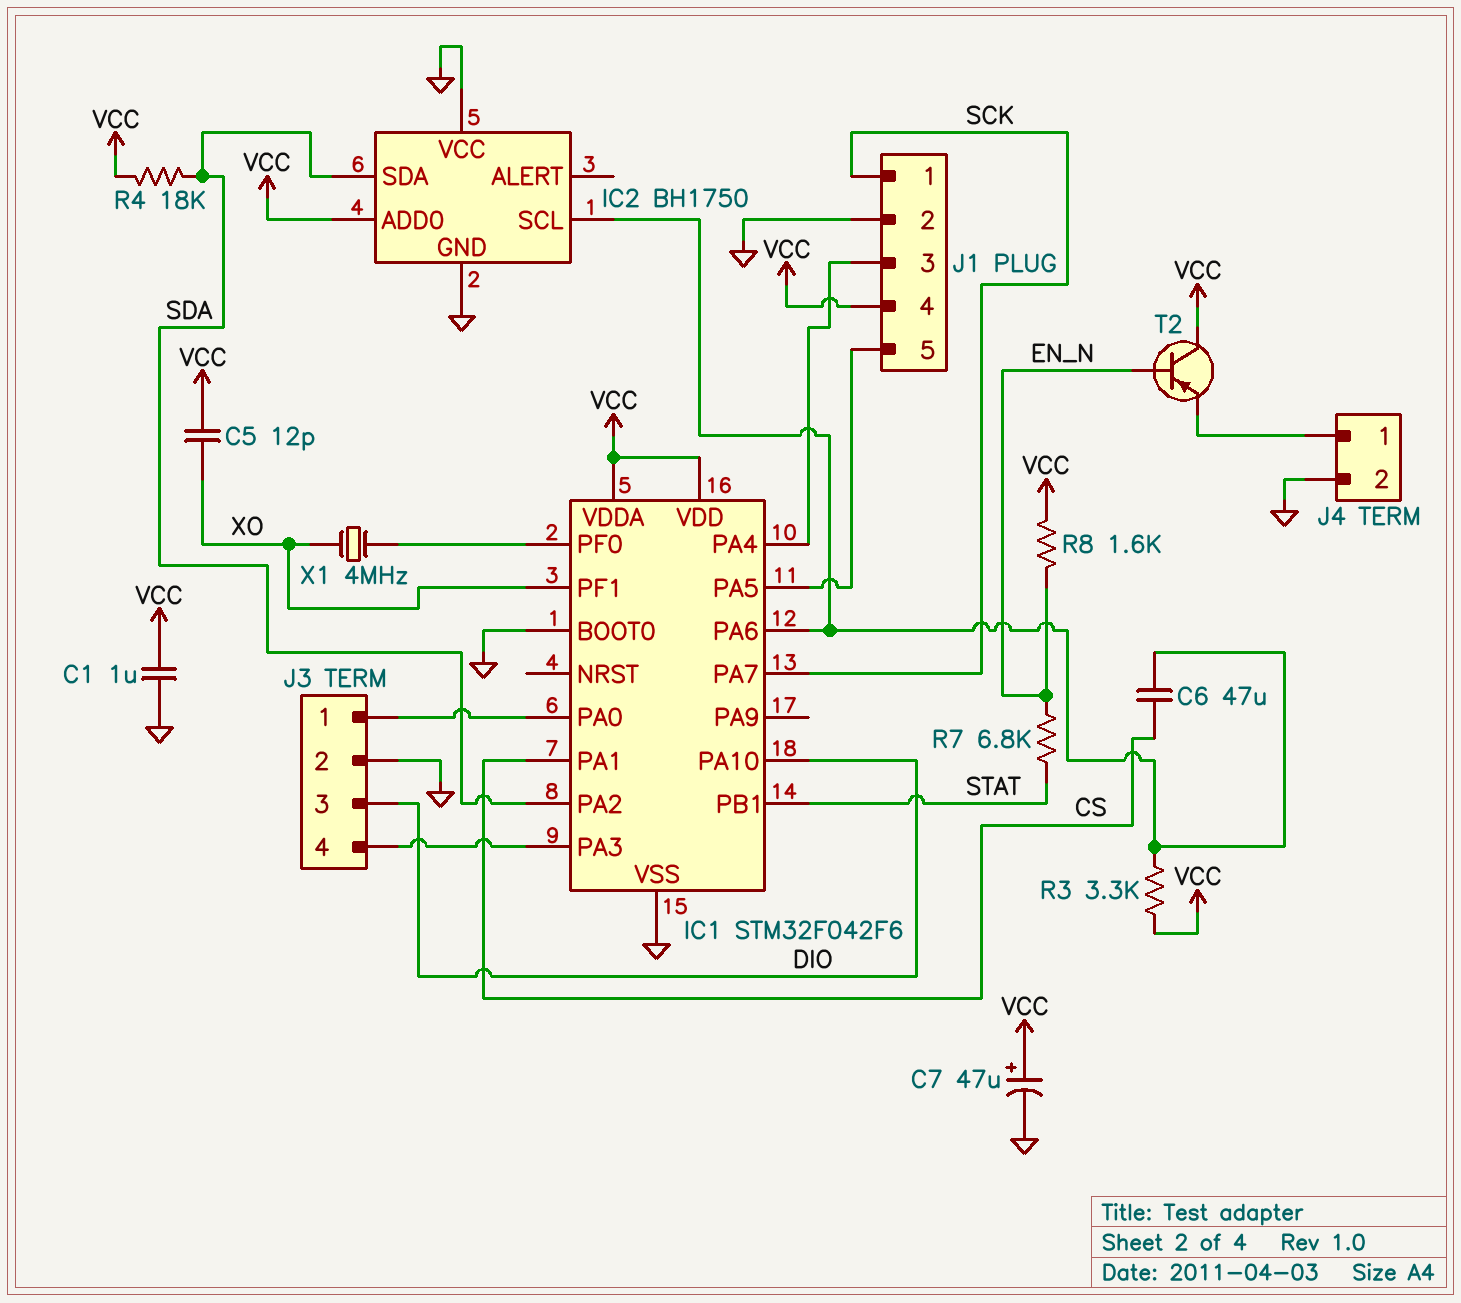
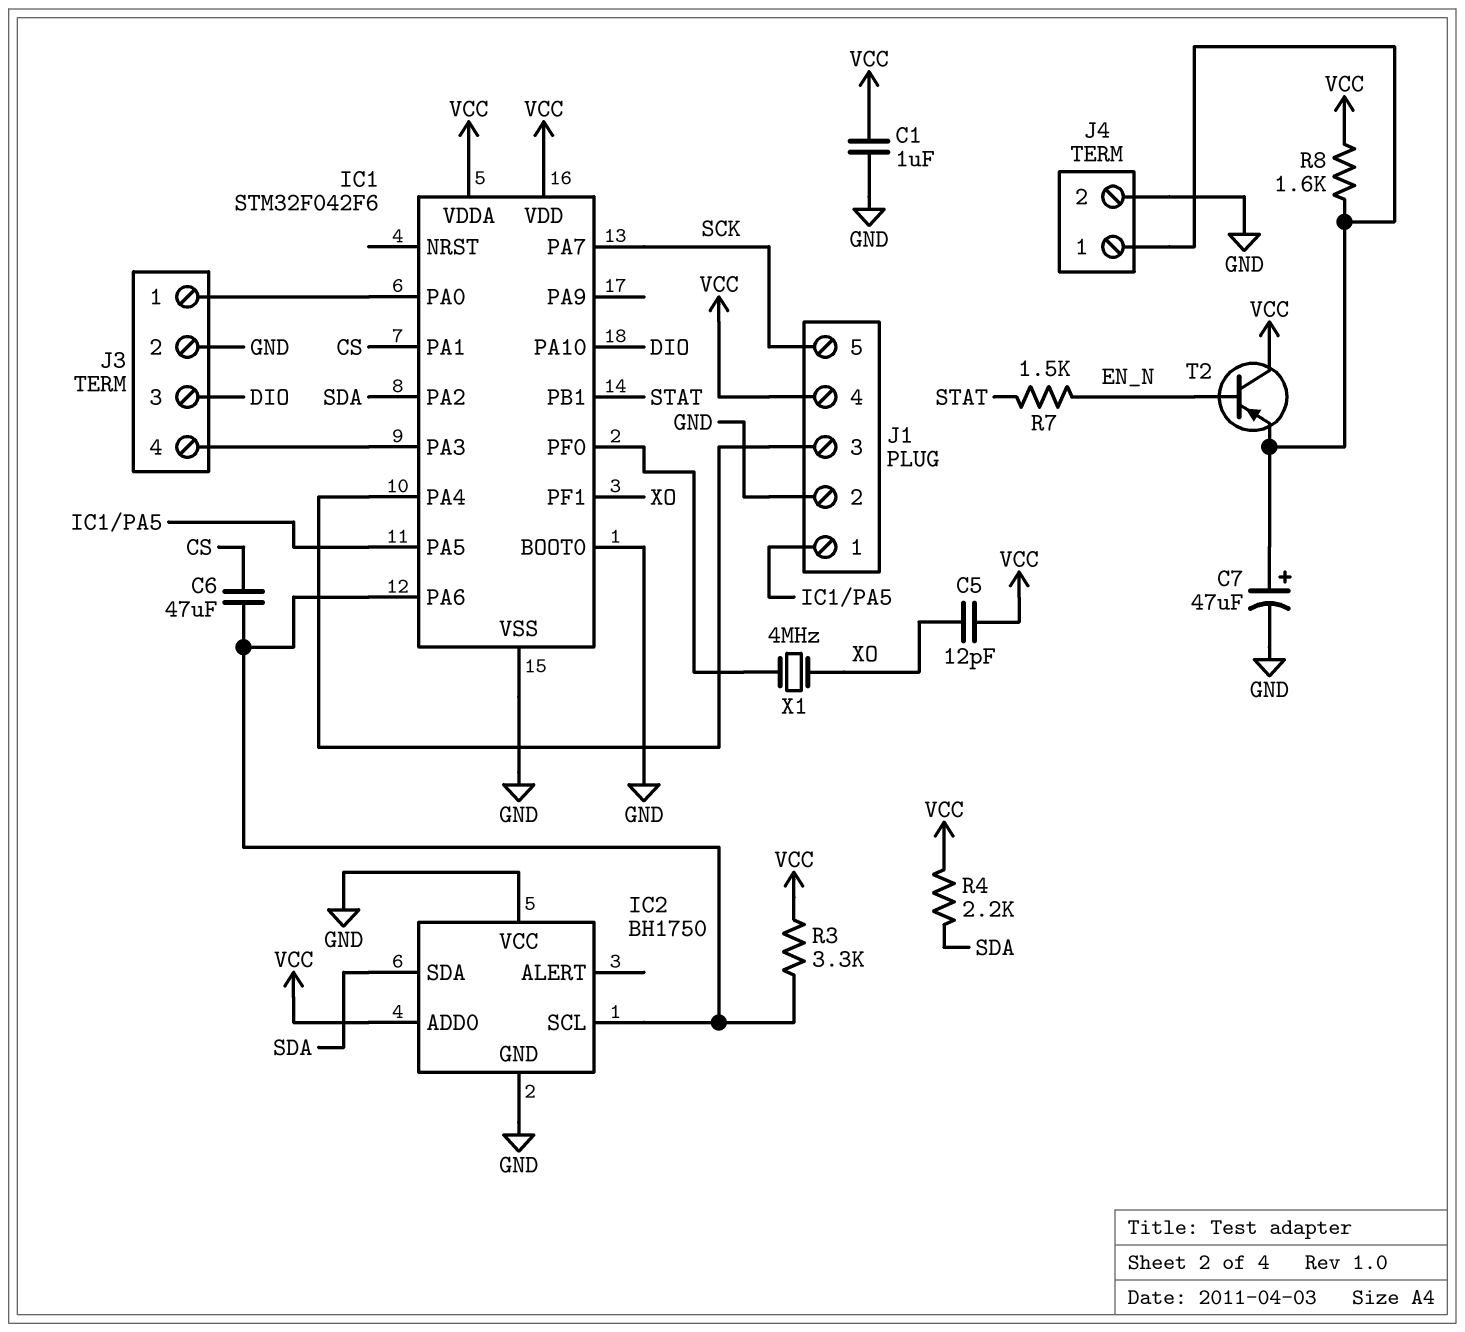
C7: 47uF (plus VCC, minus GND) -> 47uF (plus J4/1, minus GND)
J1 pin 1: SCK -> IC1/PA5
J1 pin 5: IC1/PA5 -> SCK
R4: 18k (SDA, VCC) -> 2.2k (SDA, VCC)
R7: 6.8k (EN_N, STAT) -> 1.5k (EN_N, STAT)
R8: 1.6k (EN_N, VCC) -> 1.6k (J4/1, VCC)

